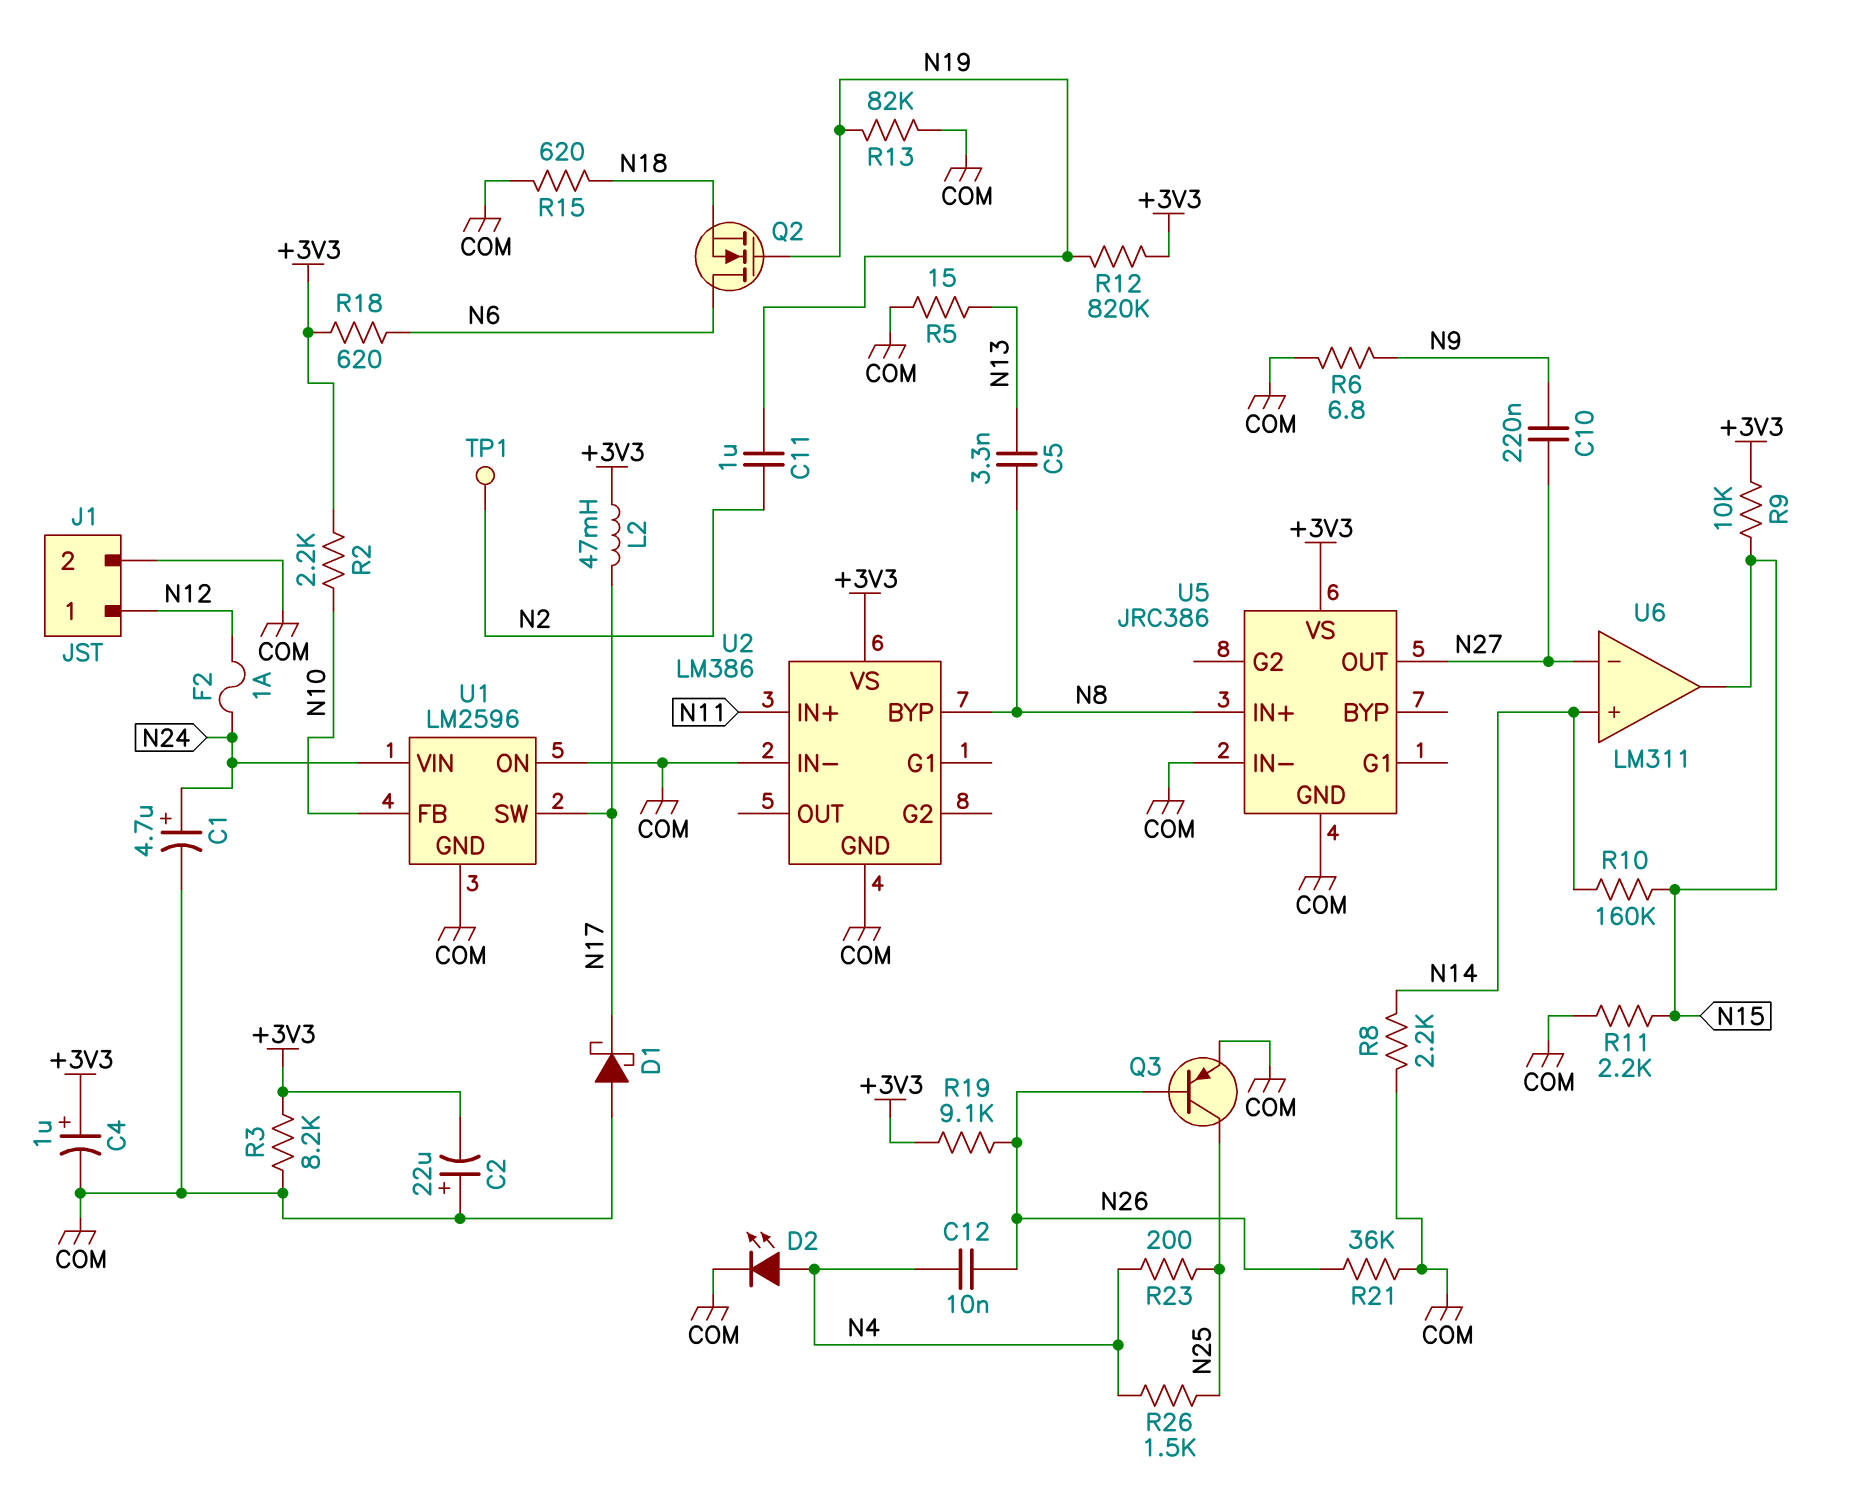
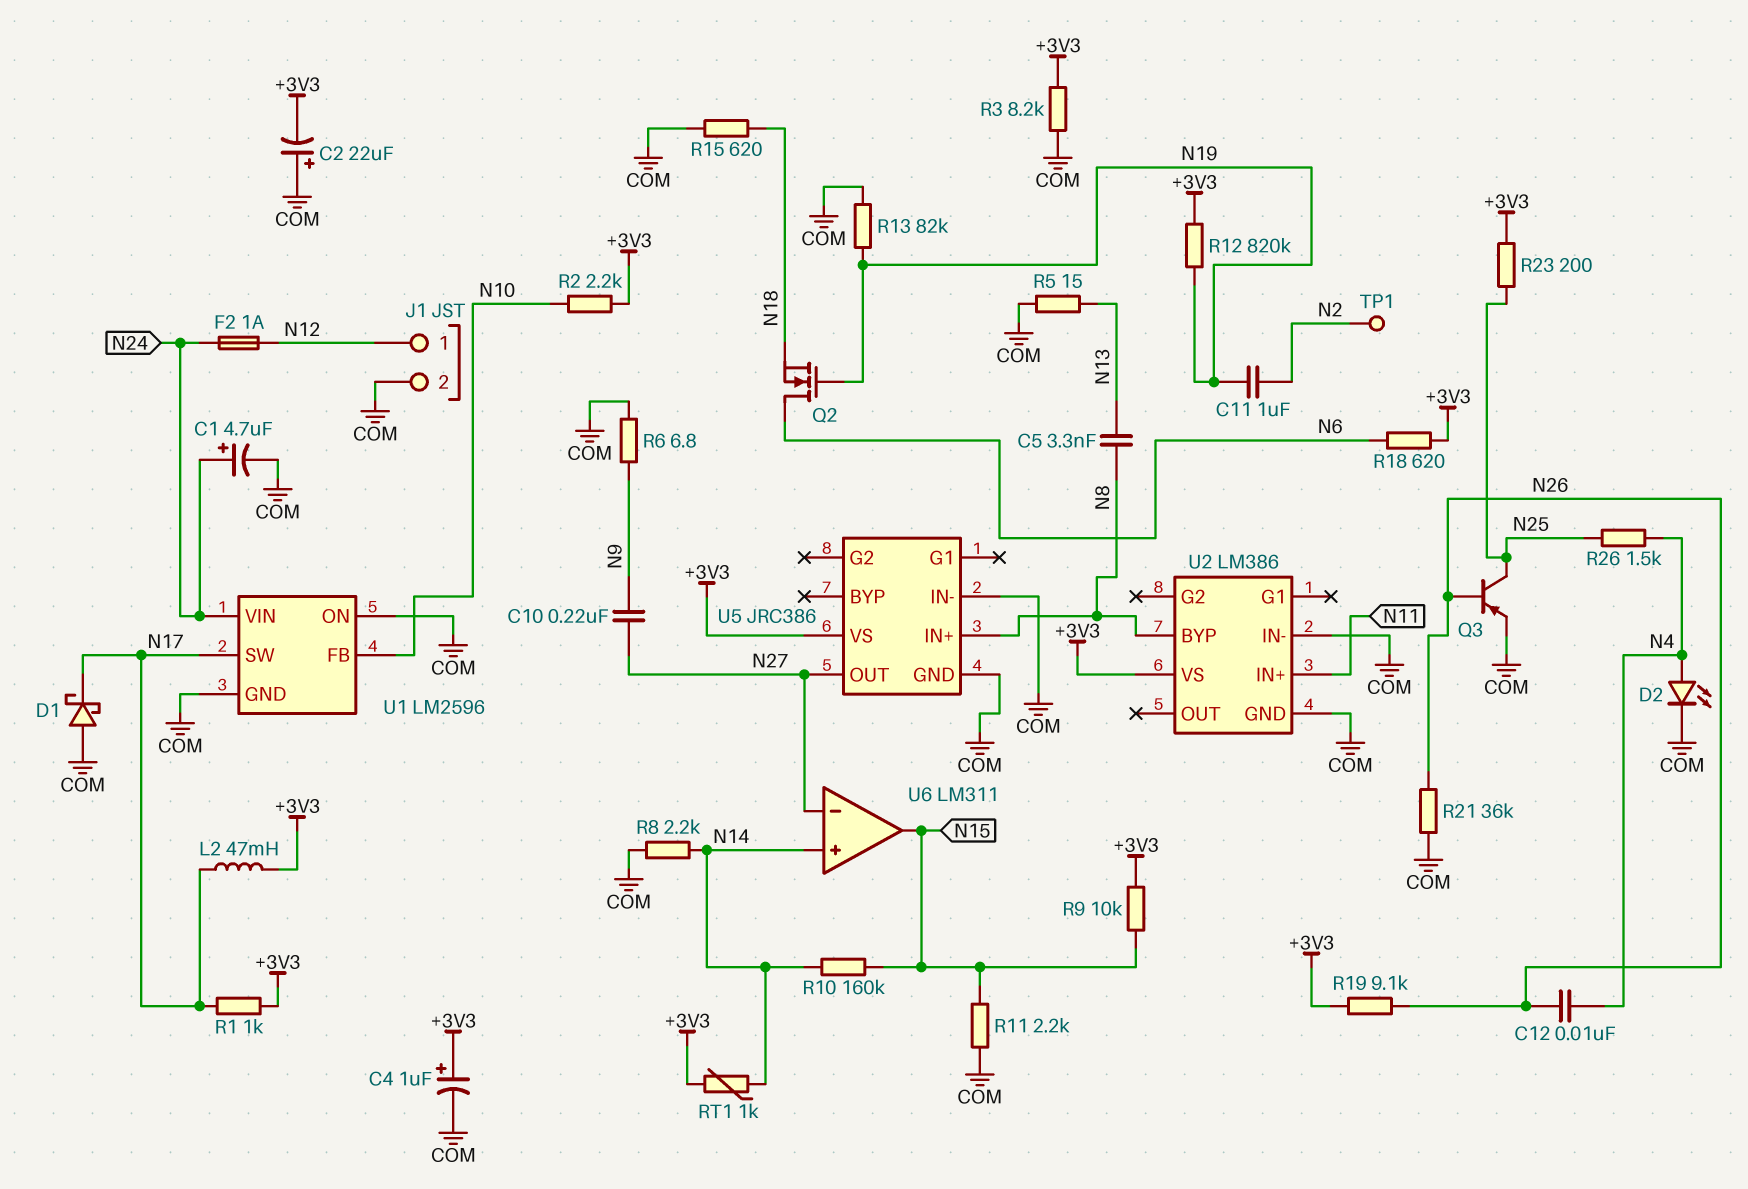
R1: none -> 1k (+3V3, N17)
R23: 200 (N4, N25) -> 200 (+3V3, N25)
RT1: none -> 1k (+3V3, N14)

